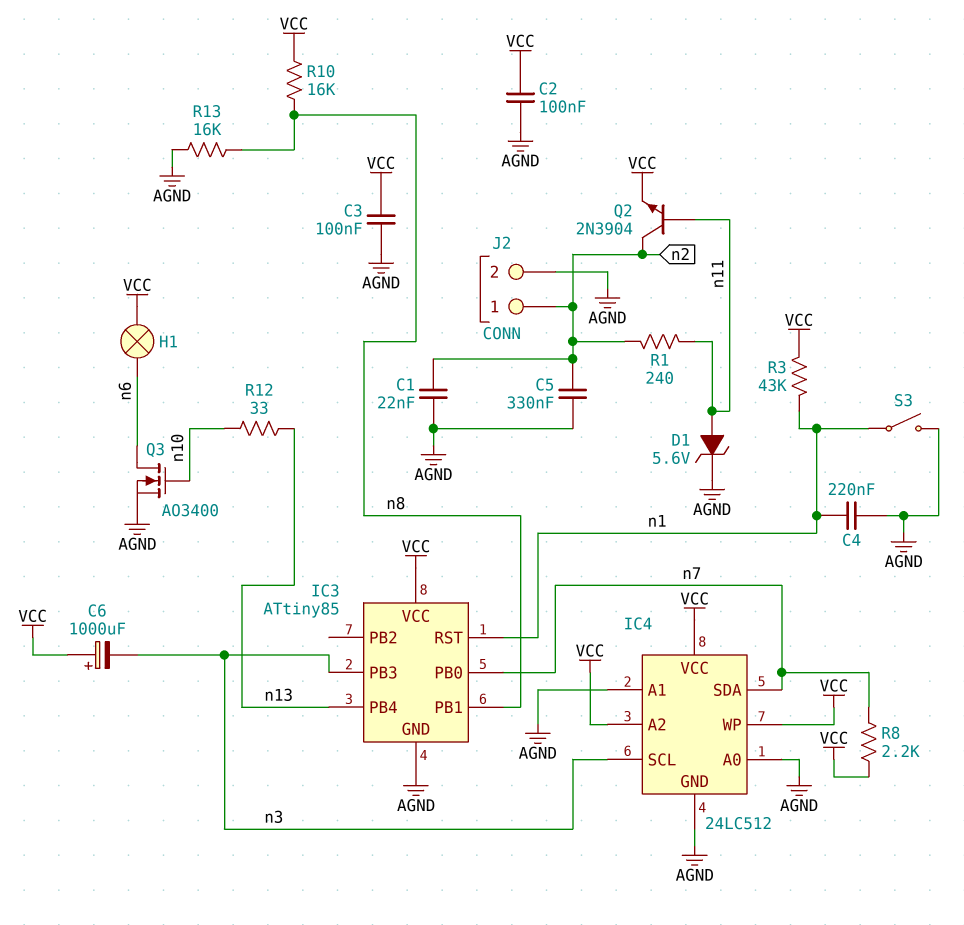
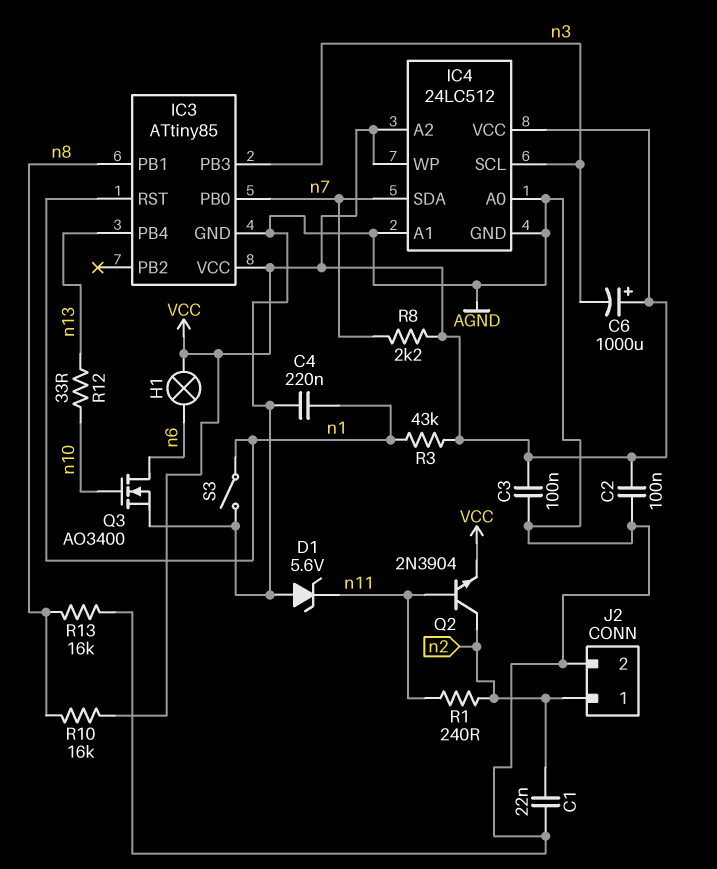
C5: 330nF (AGND, n2) -> none
D1: zener 5.6V (A n11, K AGND) -> zener 5.6V (A AGND, K n11)

